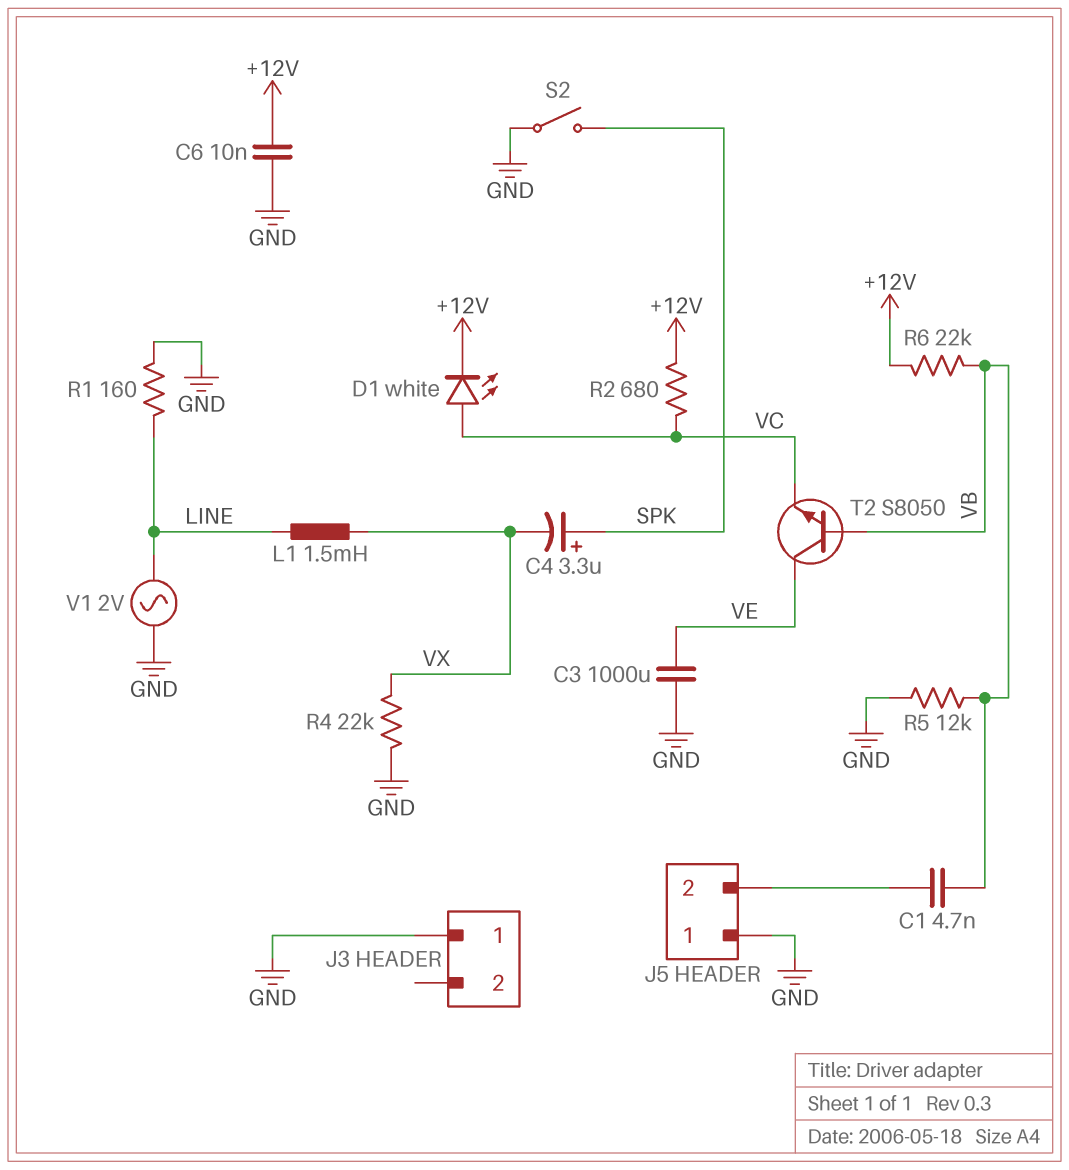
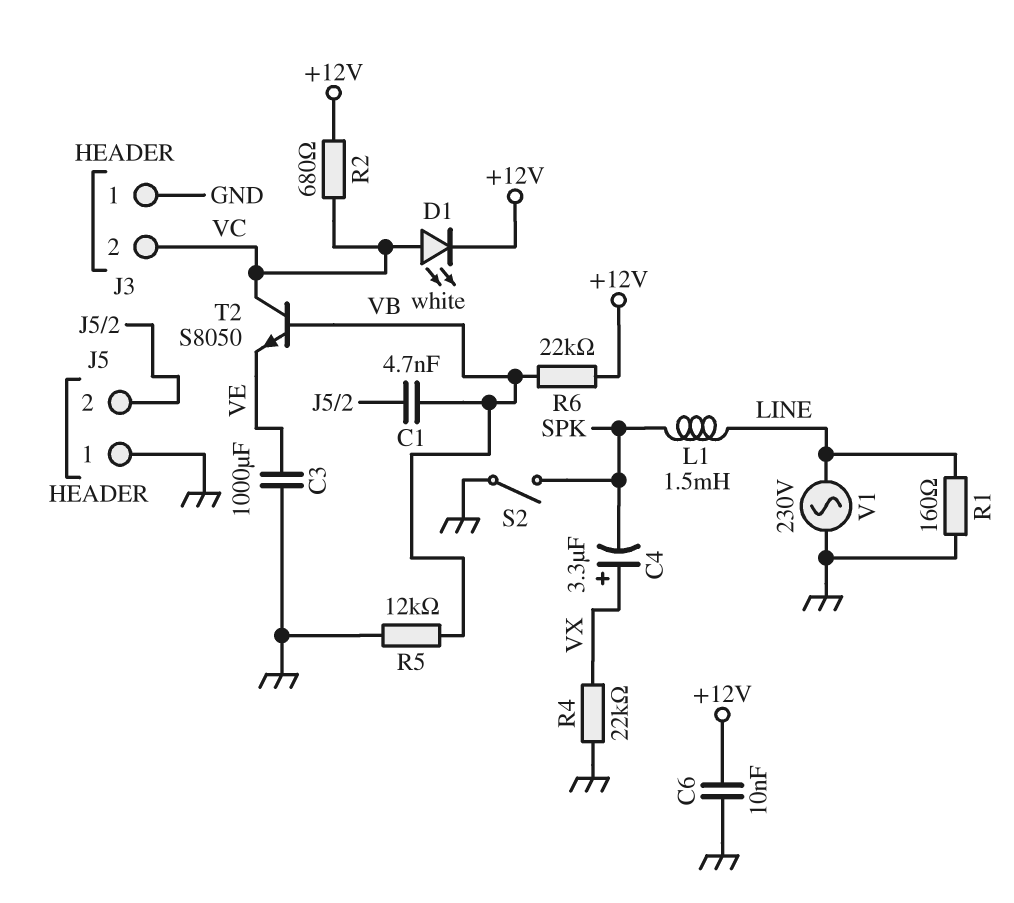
C4: 3.3uF (plus SPK, minus VX) -> 3.3uF (plus VX, minus SPK)
J3 pin 2: none -> VC
L1: 1.5mH (LINE, VX) -> 1.5mH (LINE, SPK)
T2: NPN S8050 (B VB, C VE, E VC) -> NPN S8050 (B VB, C VC, E VE)
V1: AC 2V (GND, LINE) -> AC 230V (GND, LINE)

